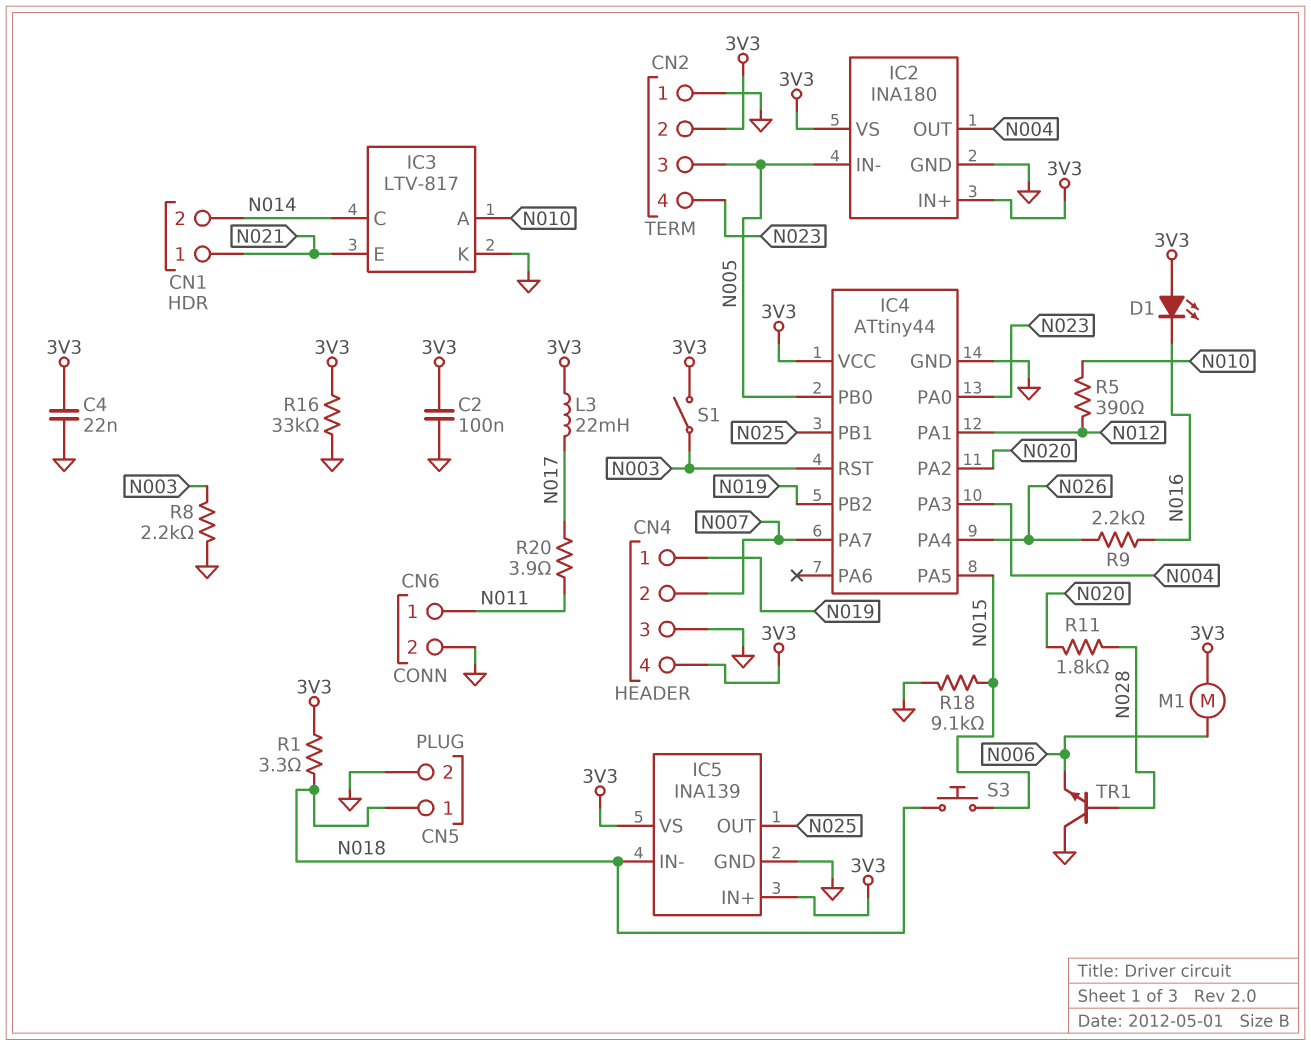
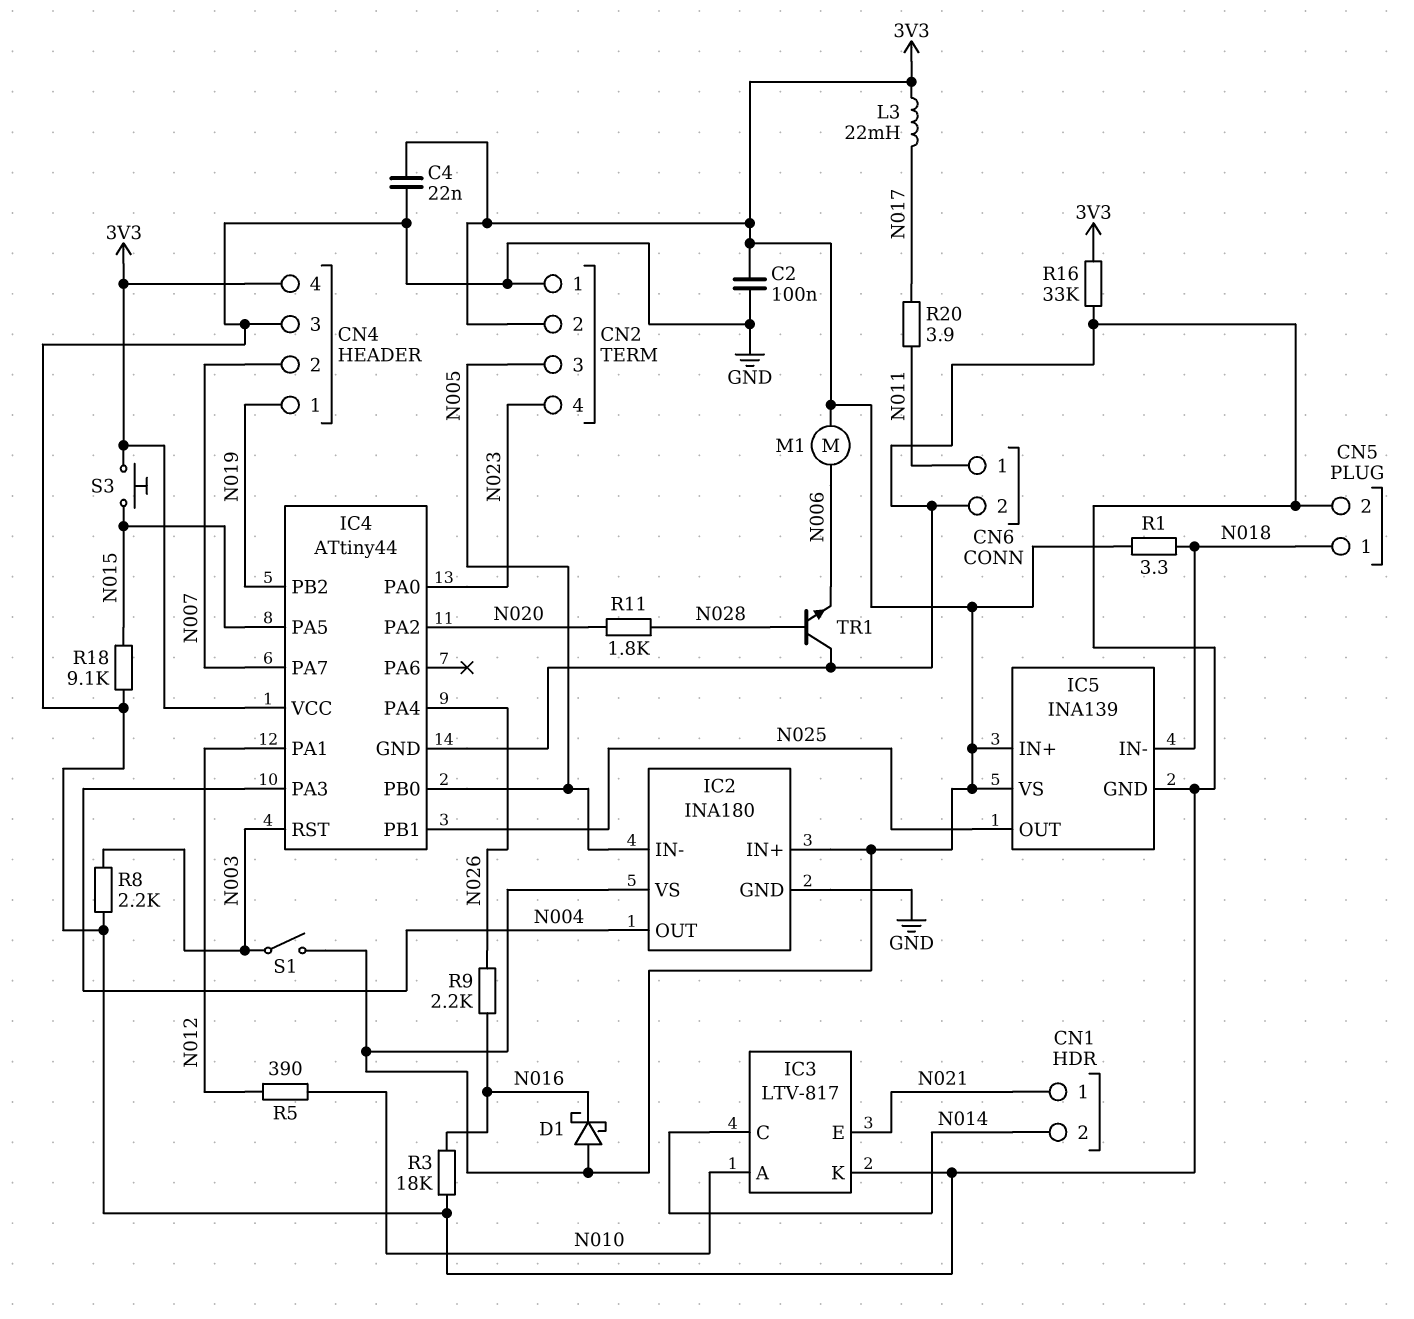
D1: LED (A 3V3, K N016) -> schottky (A 3V3, K N016)
R3: none -> 18k (GND, N016)
S3: button (N015, N018) -> button (3V3, N015)

